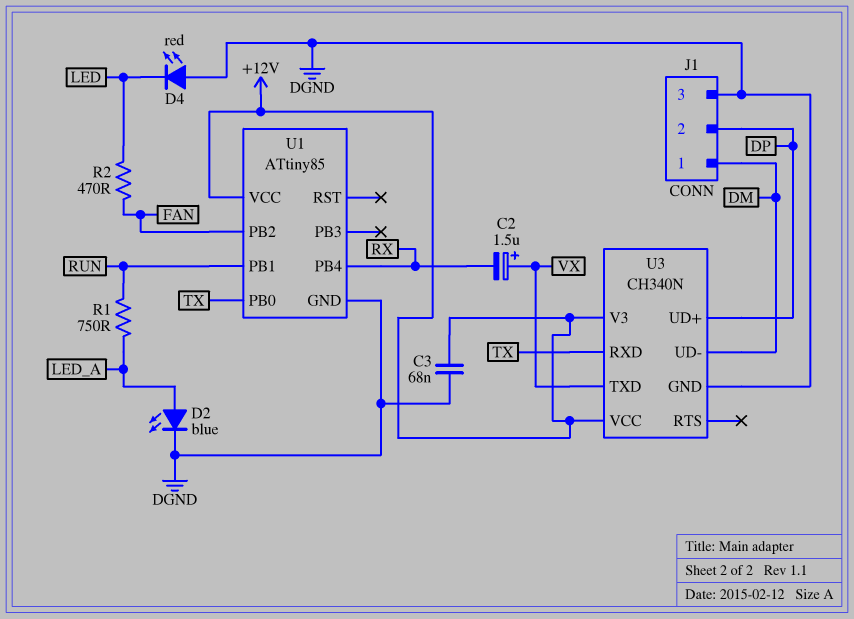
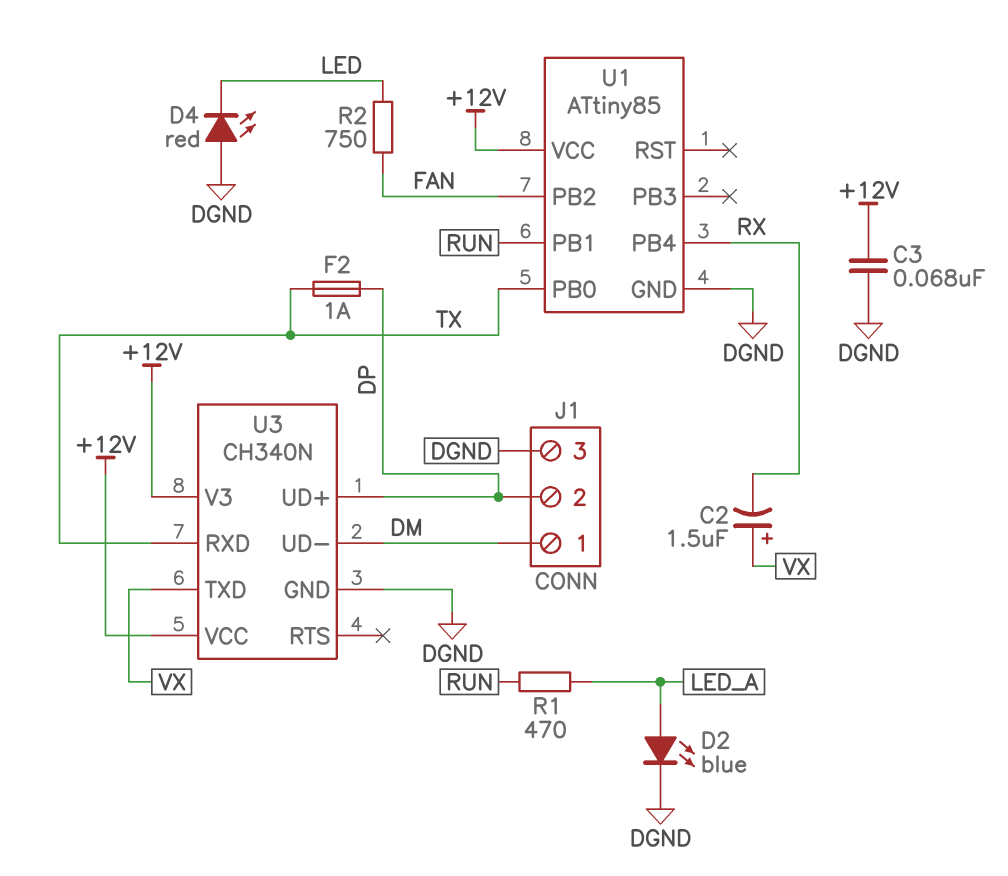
F2: none -> 1A (DP, TX)
R1: 750 (LED_A, RUN) -> 470 (LED_A, RUN)
R2: 470 (FAN, LED) -> 750 (FAN, LED)

